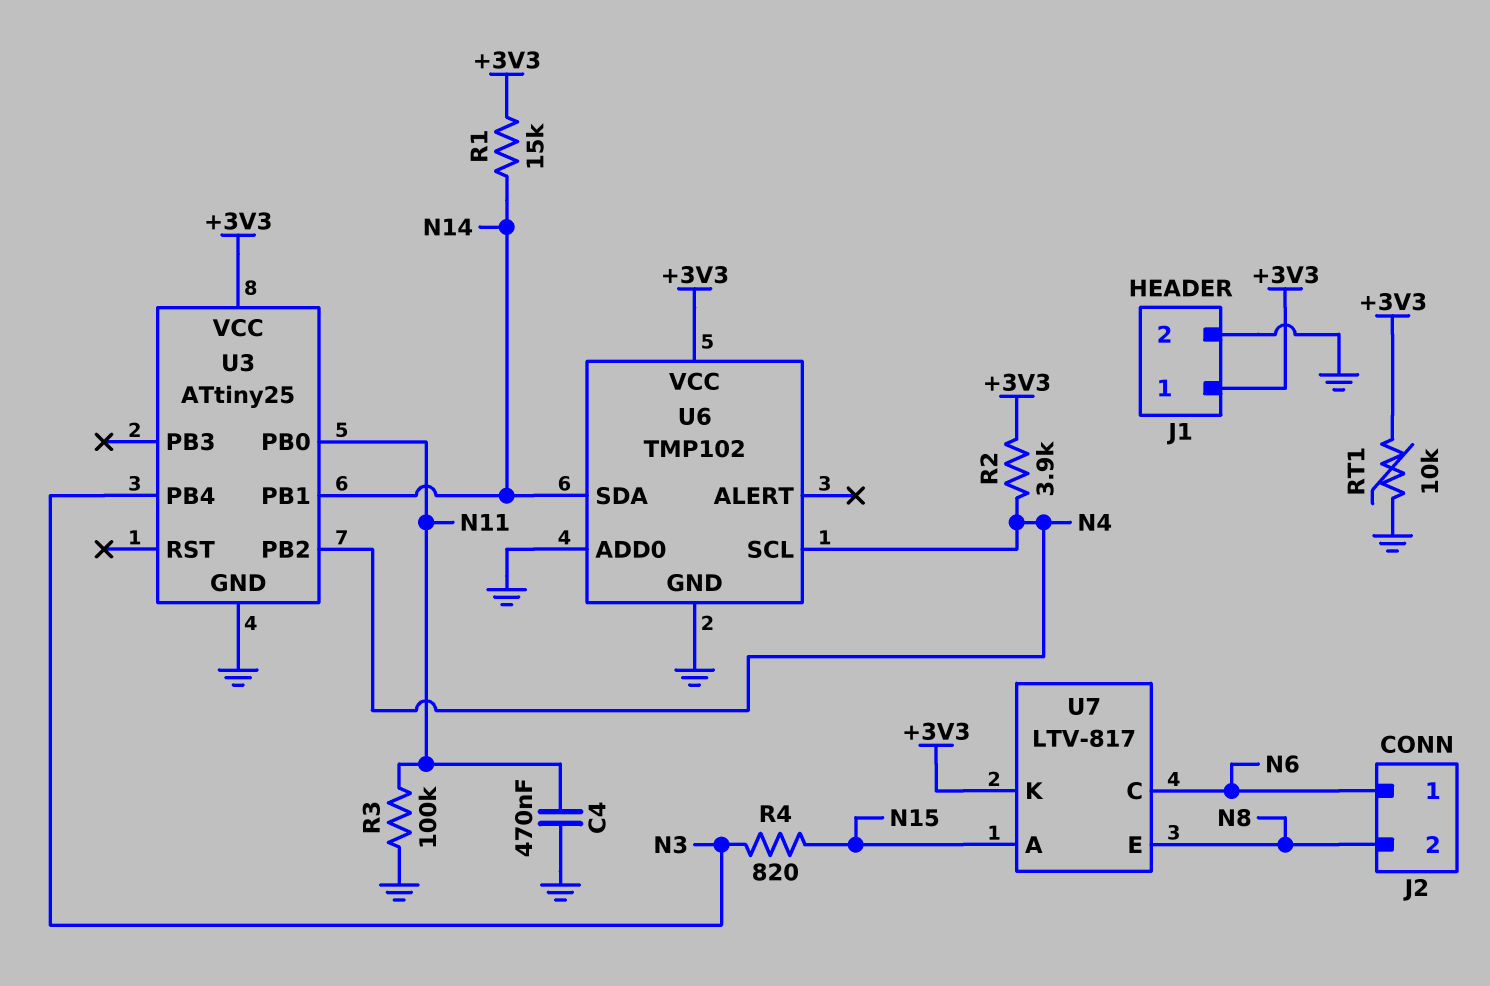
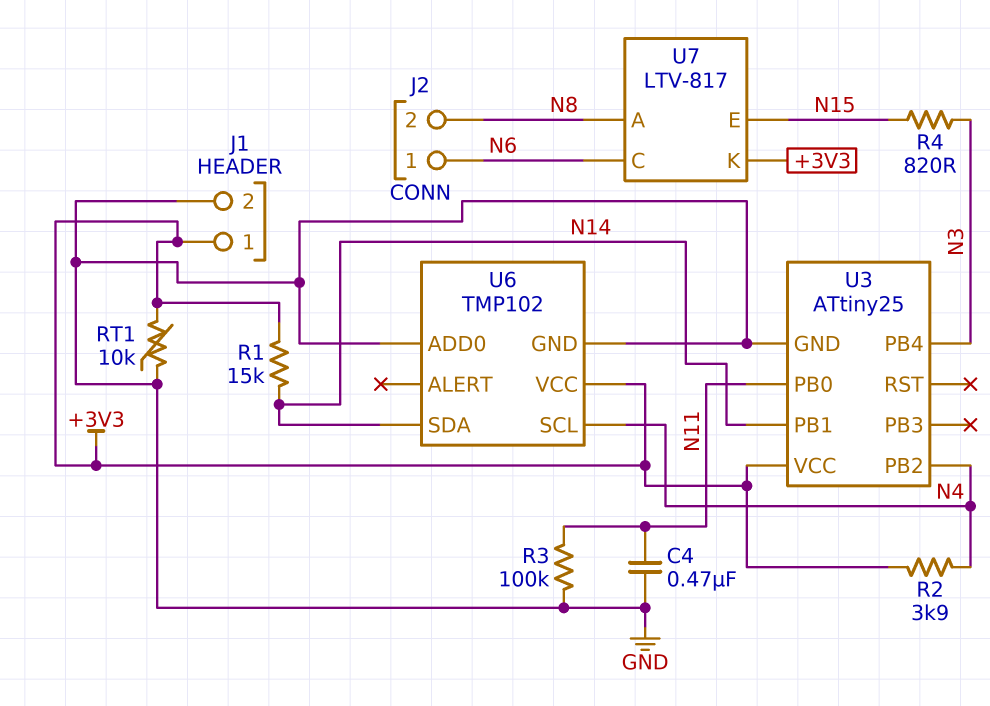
U7 pin A: N15 -> N8
U7 pin E: N8 -> N15

